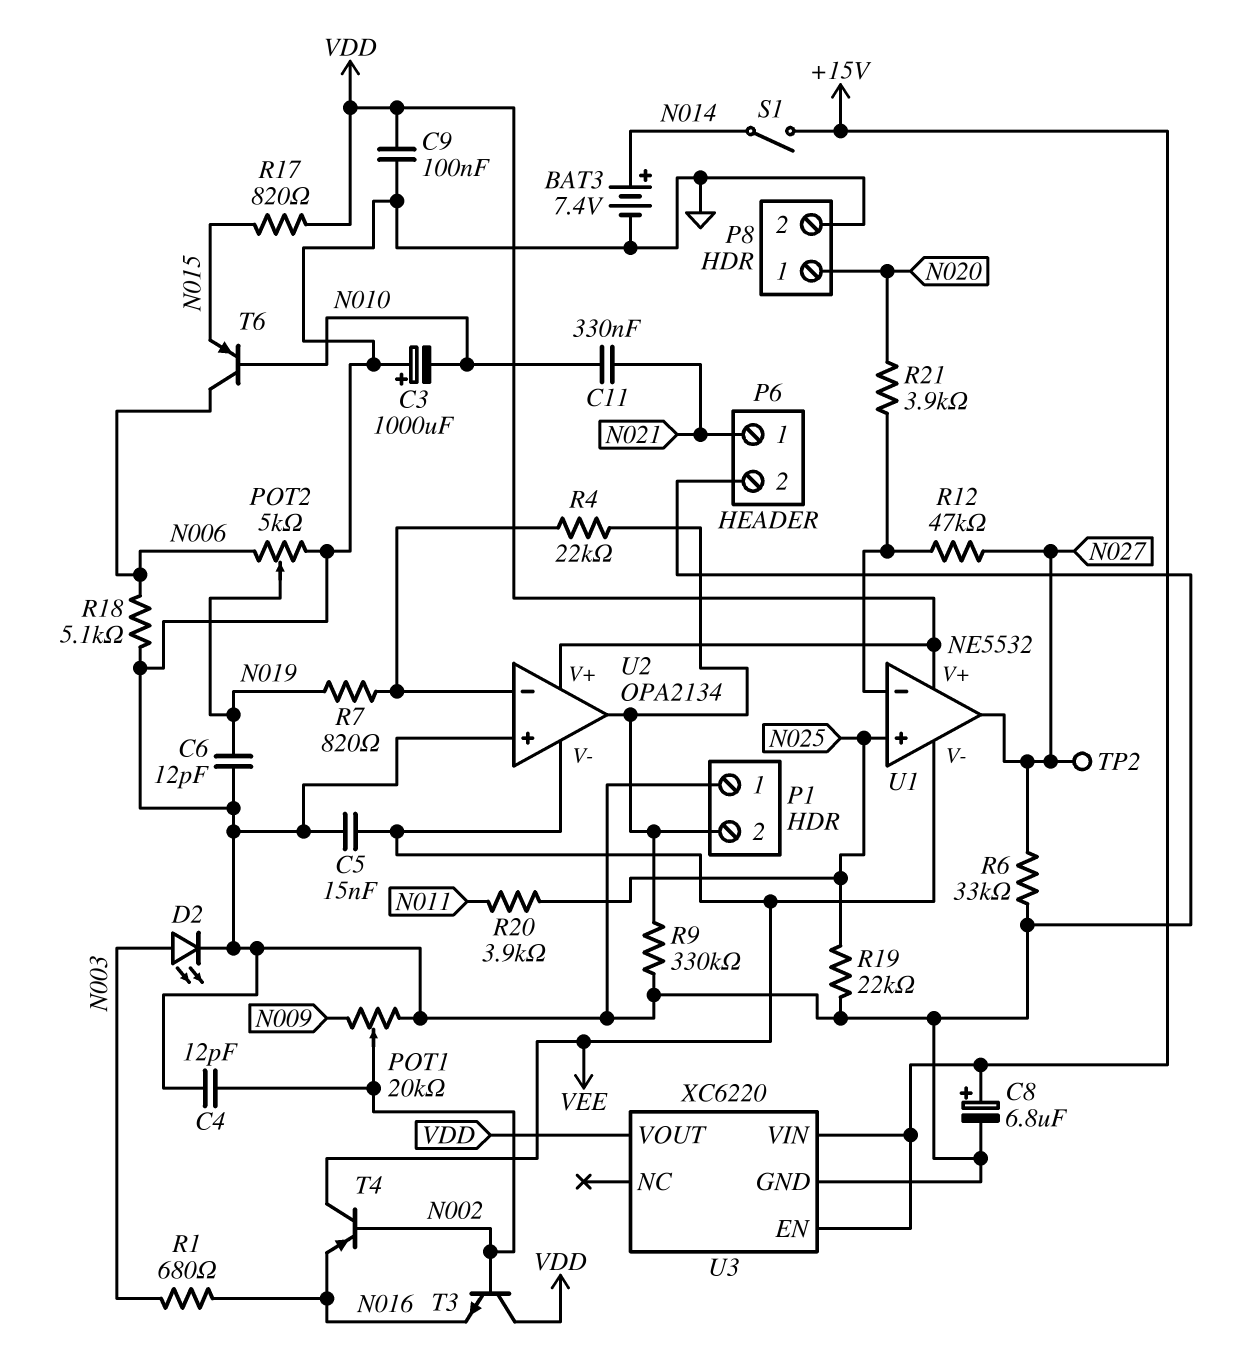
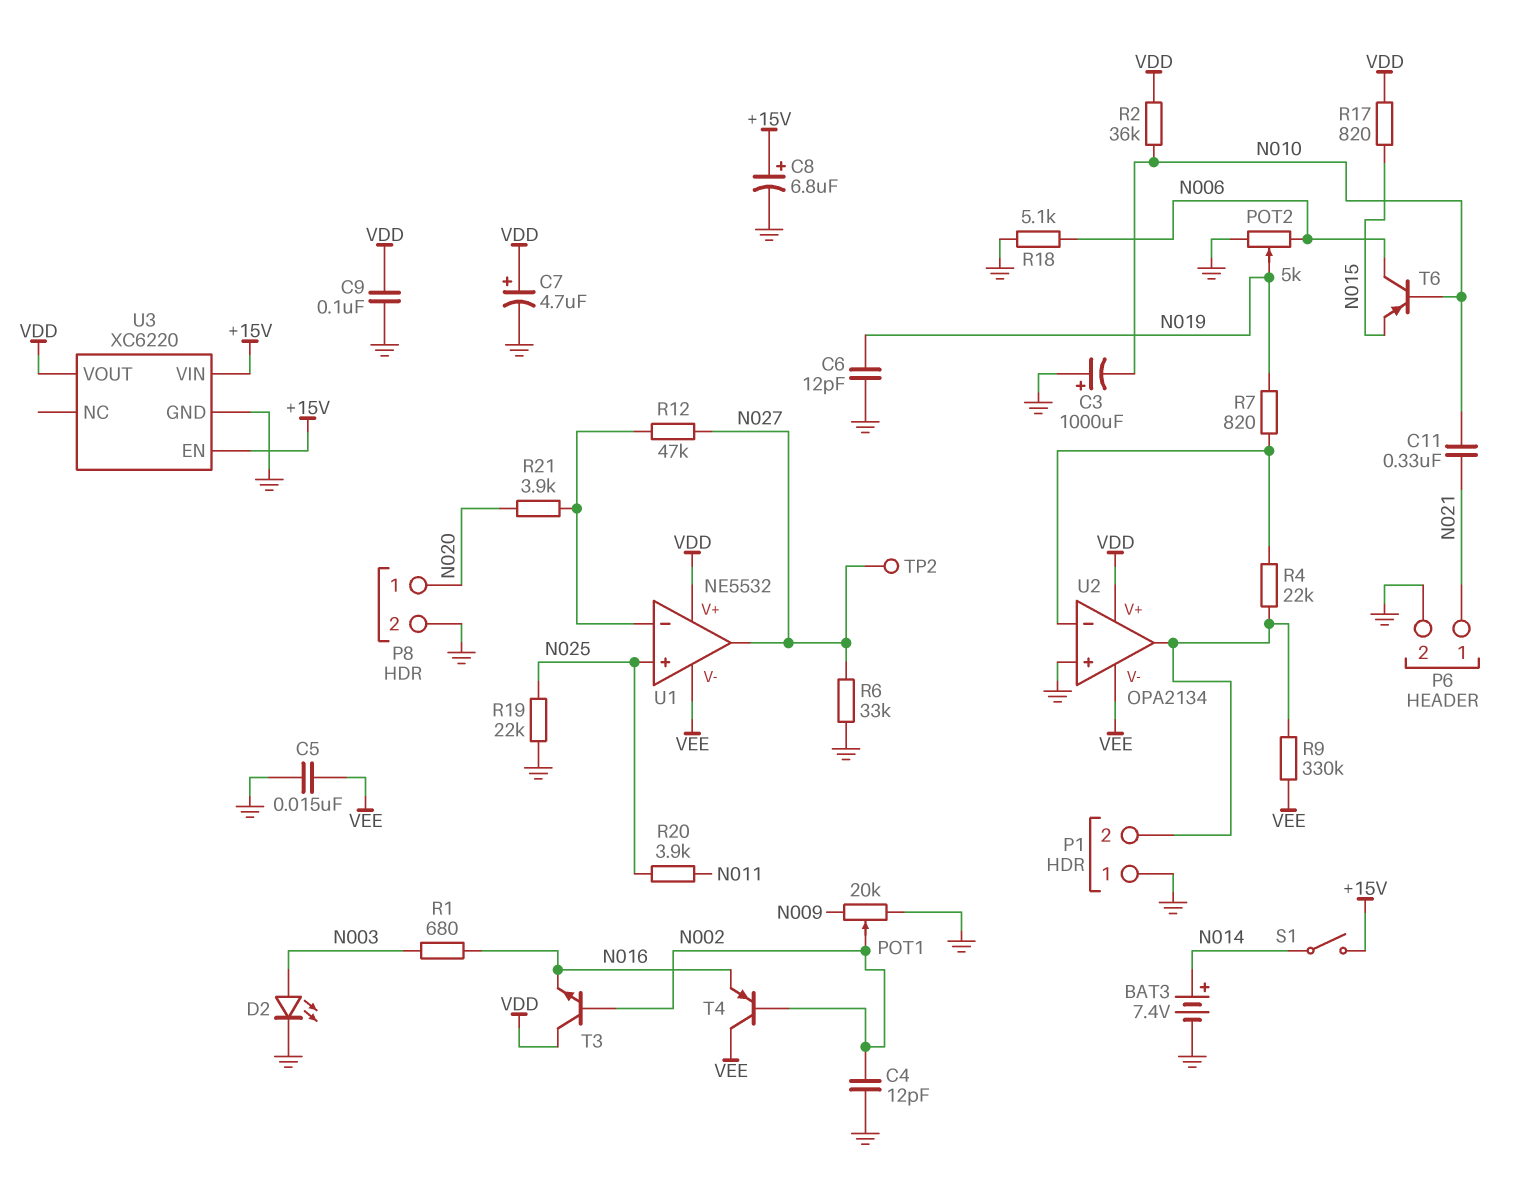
C7: none -> 4.7uF (plus VDD, minus GND)
R2: none -> 36k (N010, VDD)
R9: 330k (GND, P1/2) -> 330k (P1/2, VEE)

